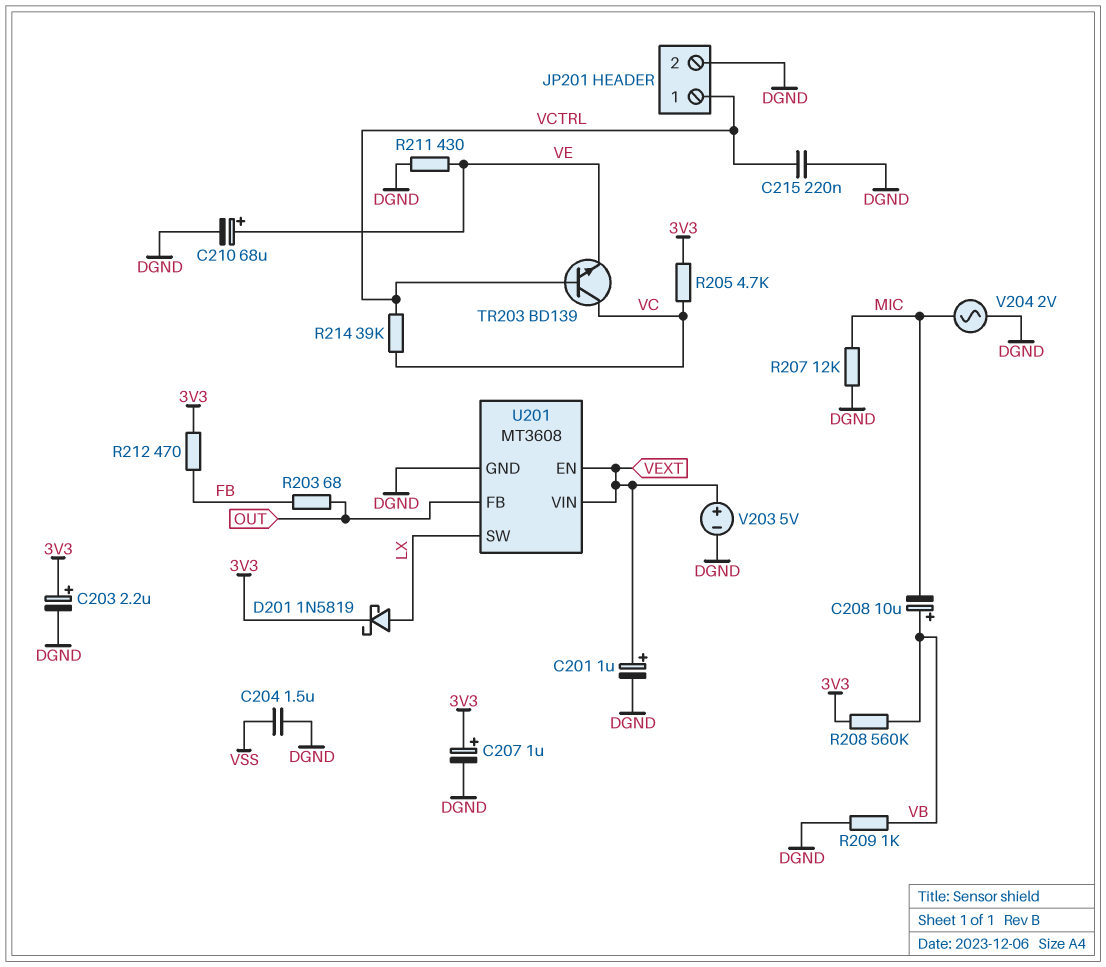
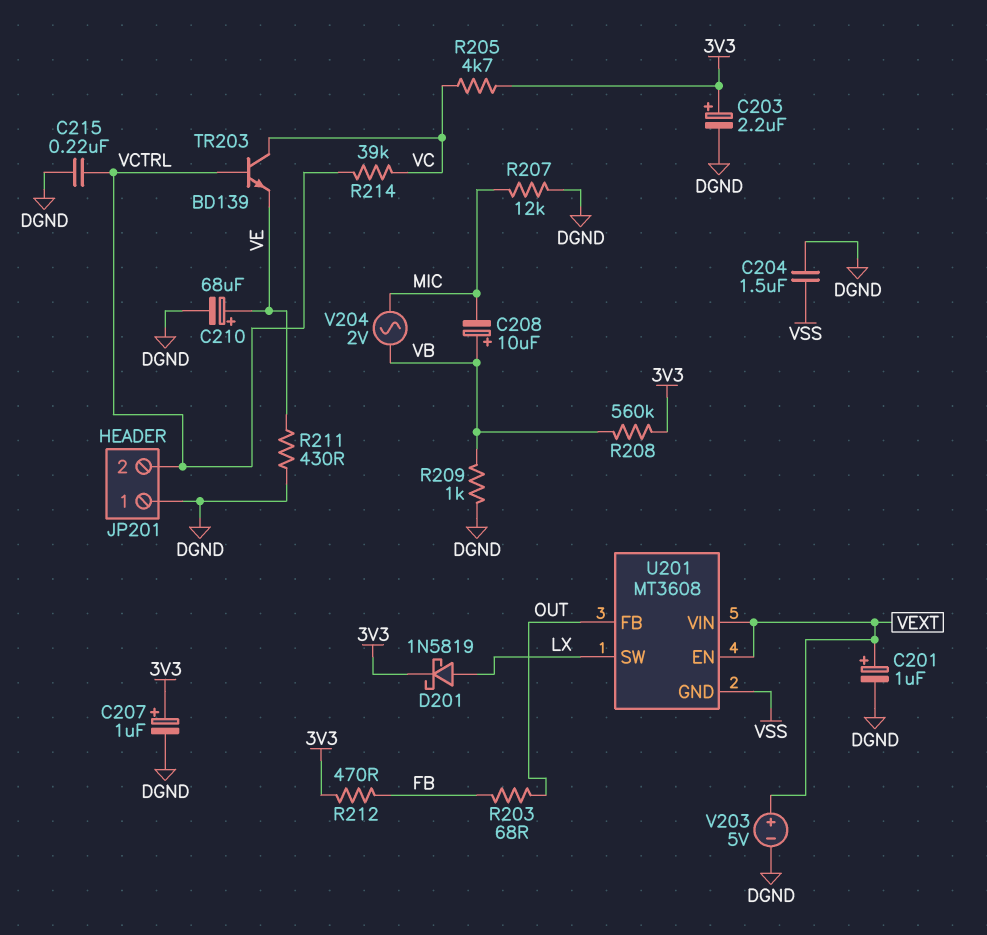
JP201 pin 1: VCTRL -> DGND
JP201 pin 2: DGND -> VCTRL
U201 pin GND: DGND -> VSS
V204: AC 2V (DGND, MIC) -> AC 2V (MIC, VB)

